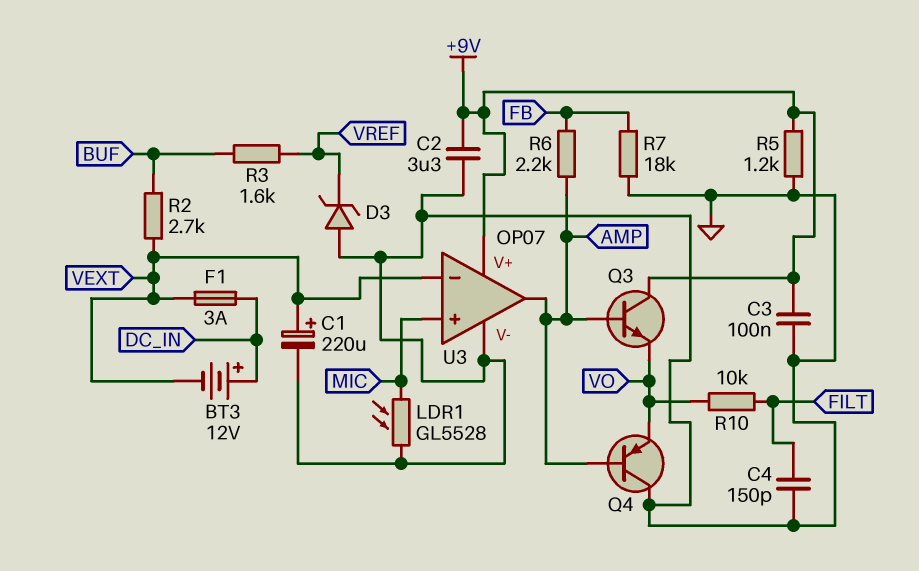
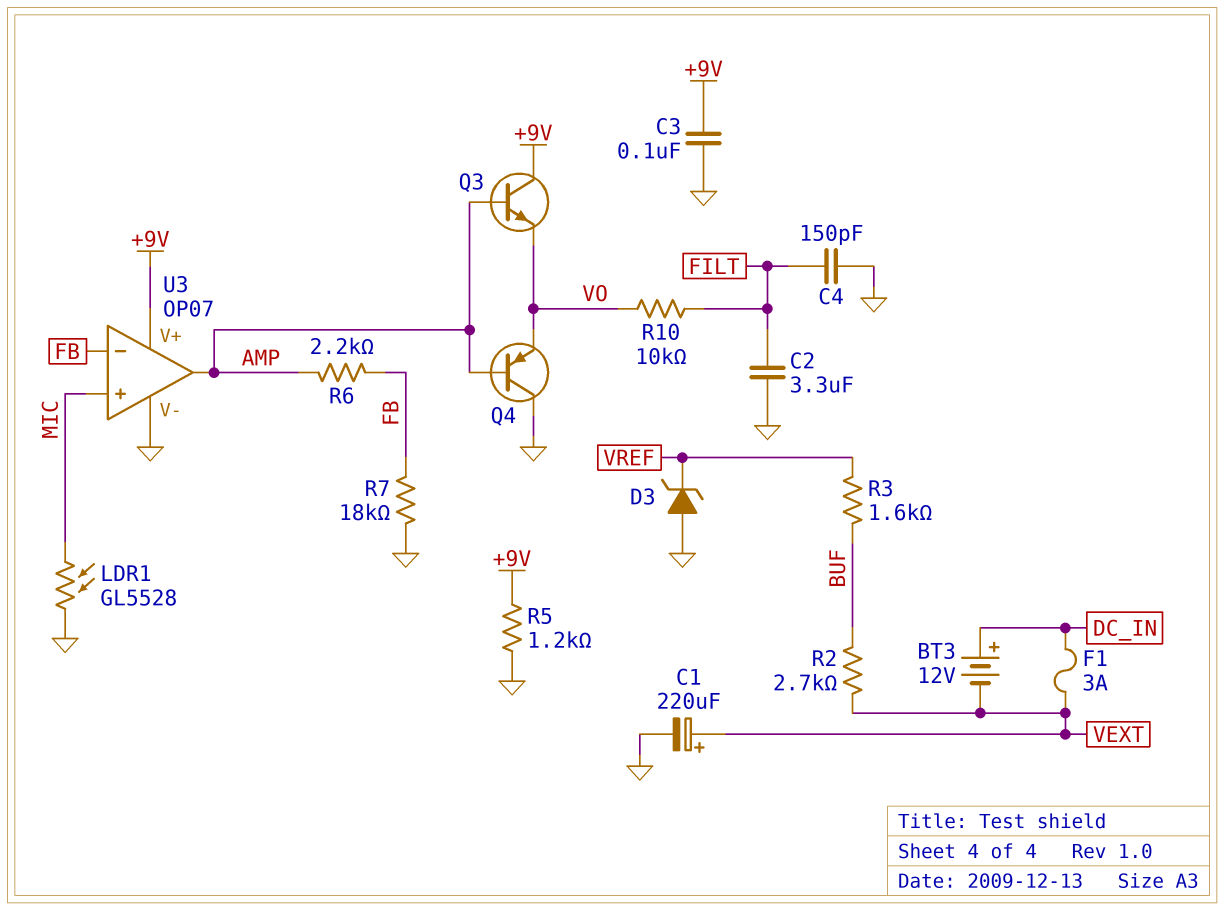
C2: 3.3uF (+9V, GND) -> 3.3uF (FILT, GND)
U3 pin in-: VEXT -> FB

